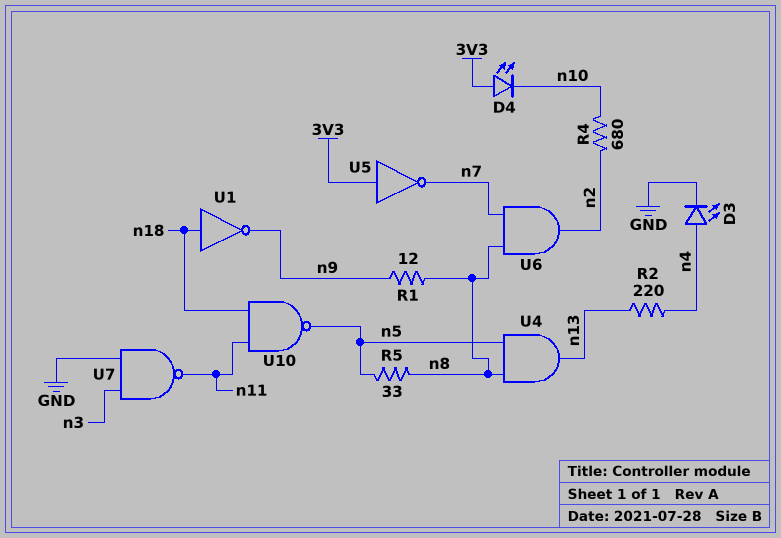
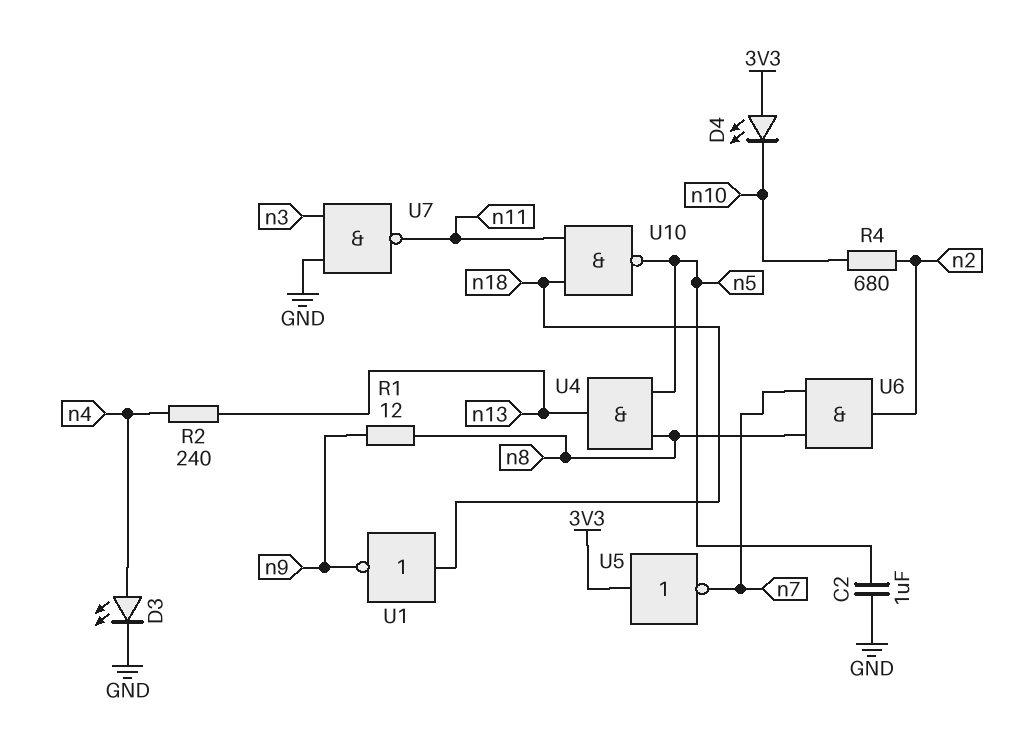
C2: none -> 1uF (GND, n5)
R2: 220 (n4, n13) -> 240 (n4, n13)
R5: 33 (n5, n8) -> none

